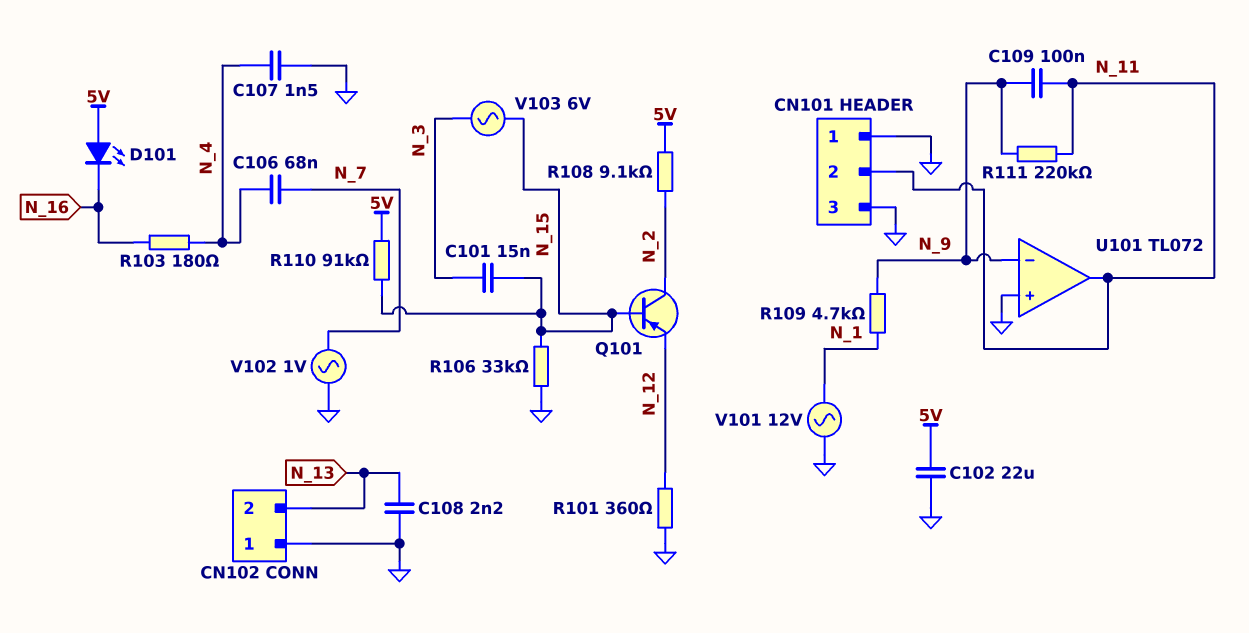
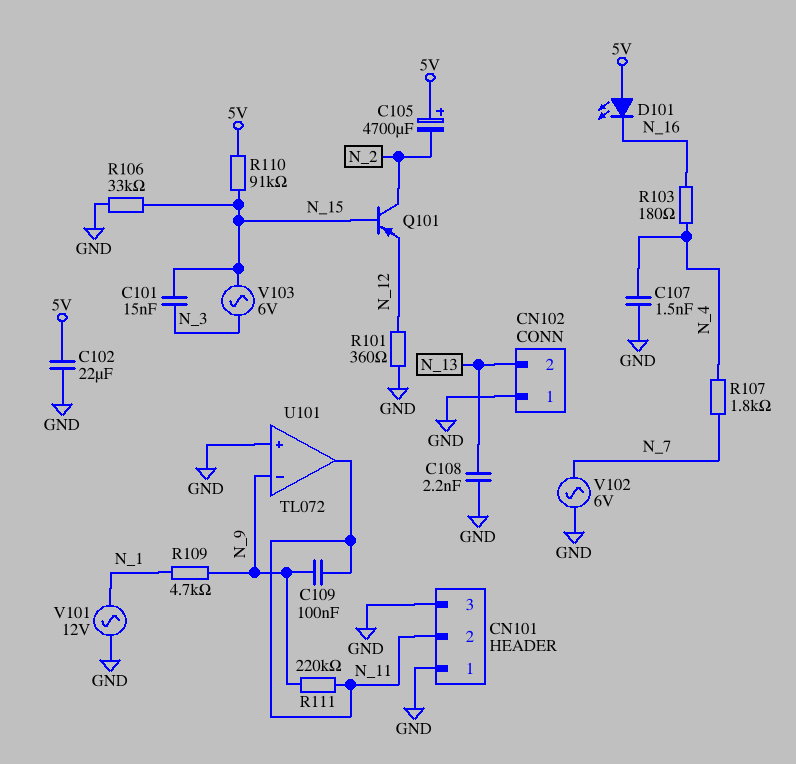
C105: none -> 4700uF (plus 5V, minus N_2)
C106: 68nF (N_4, N_7) -> none
R107: none -> 1.8k (N_4, N_7)
R108: 9.1k (5V, N_2) -> none
V102: AC 1V (GND, N_7) -> AC 6V (GND, N_7)

